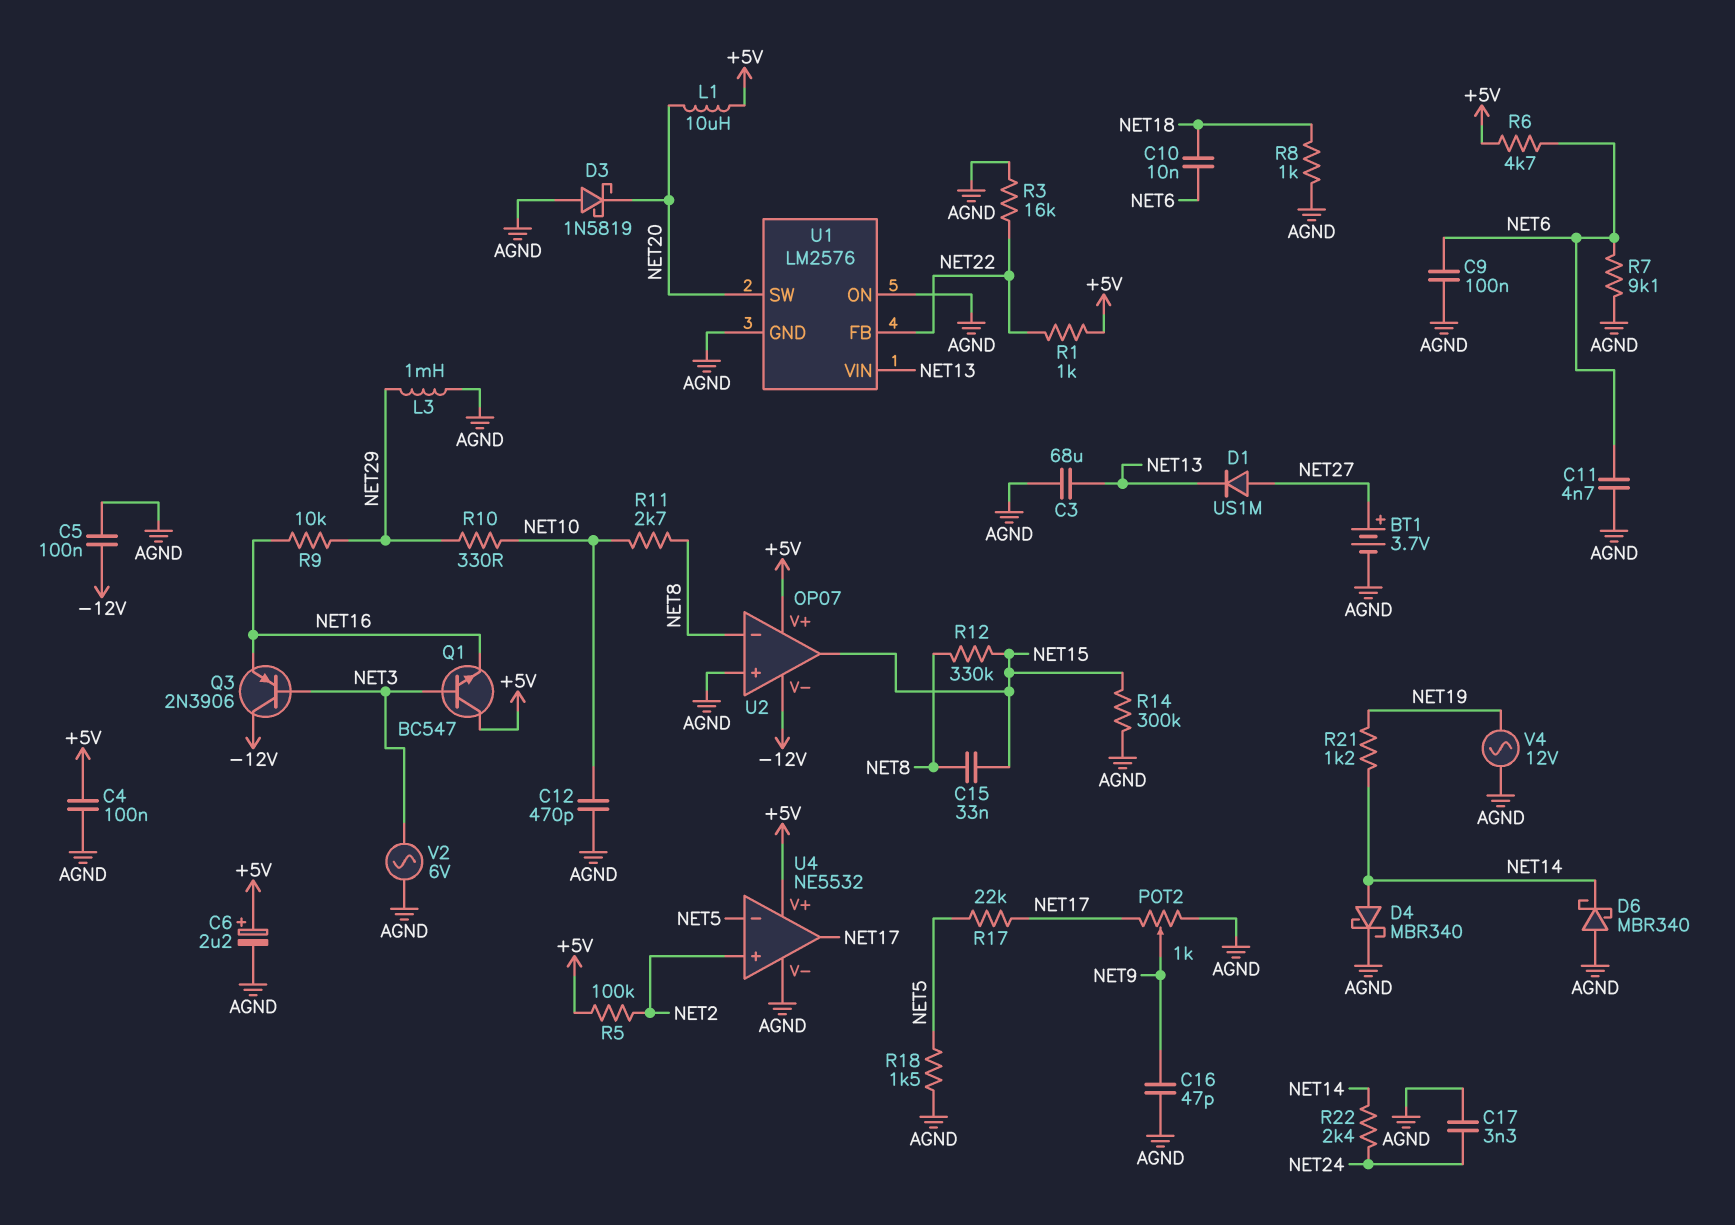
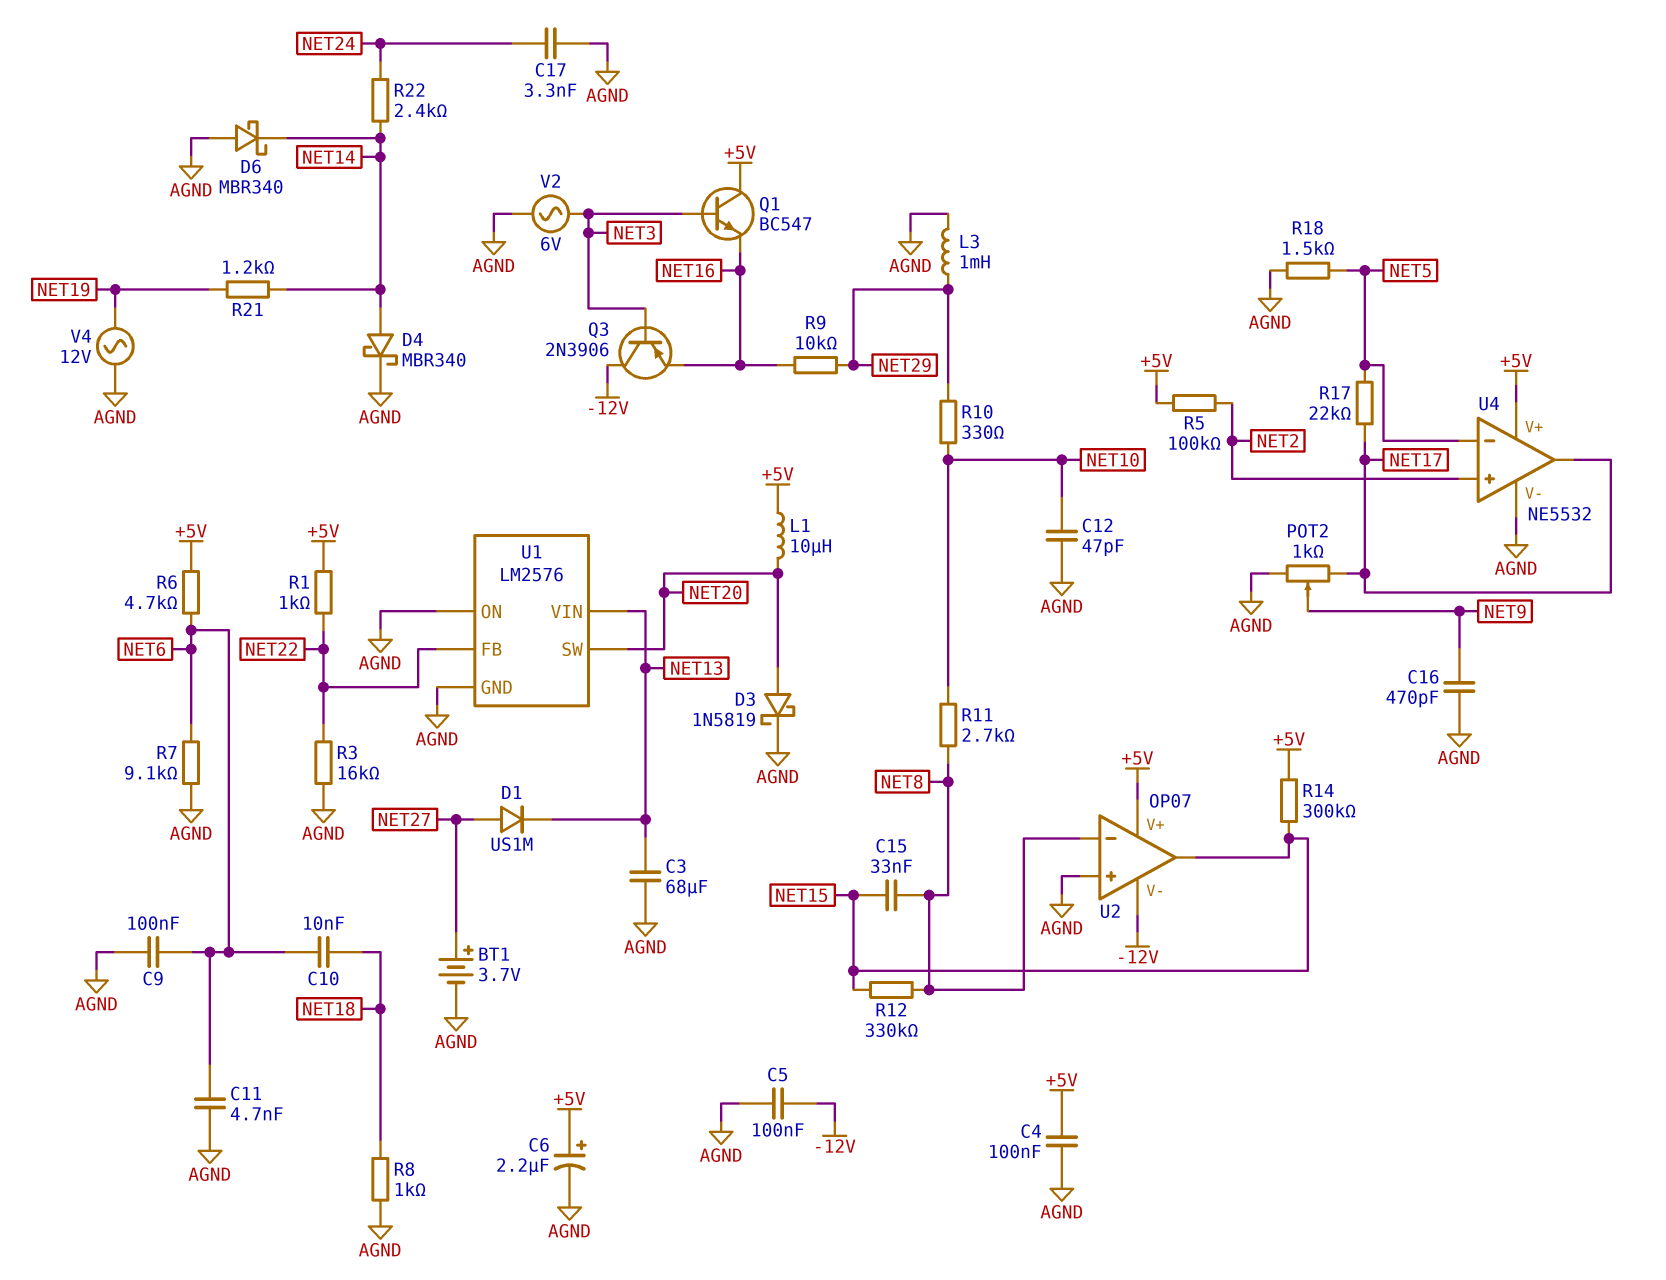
C12: 470pF (AGND, NET10) -> 47pF (AGND, NET10)
C16: 47pF (AGND, NET9) -> 470pF (AGND, NET9)
D3: schottky 1N5819 (A AGND, K NET20) -> schottky 1N5819 (A NET20, K AGND)
R14: 300k (AGND, NET15) -> 300k (+5V, NET15)

